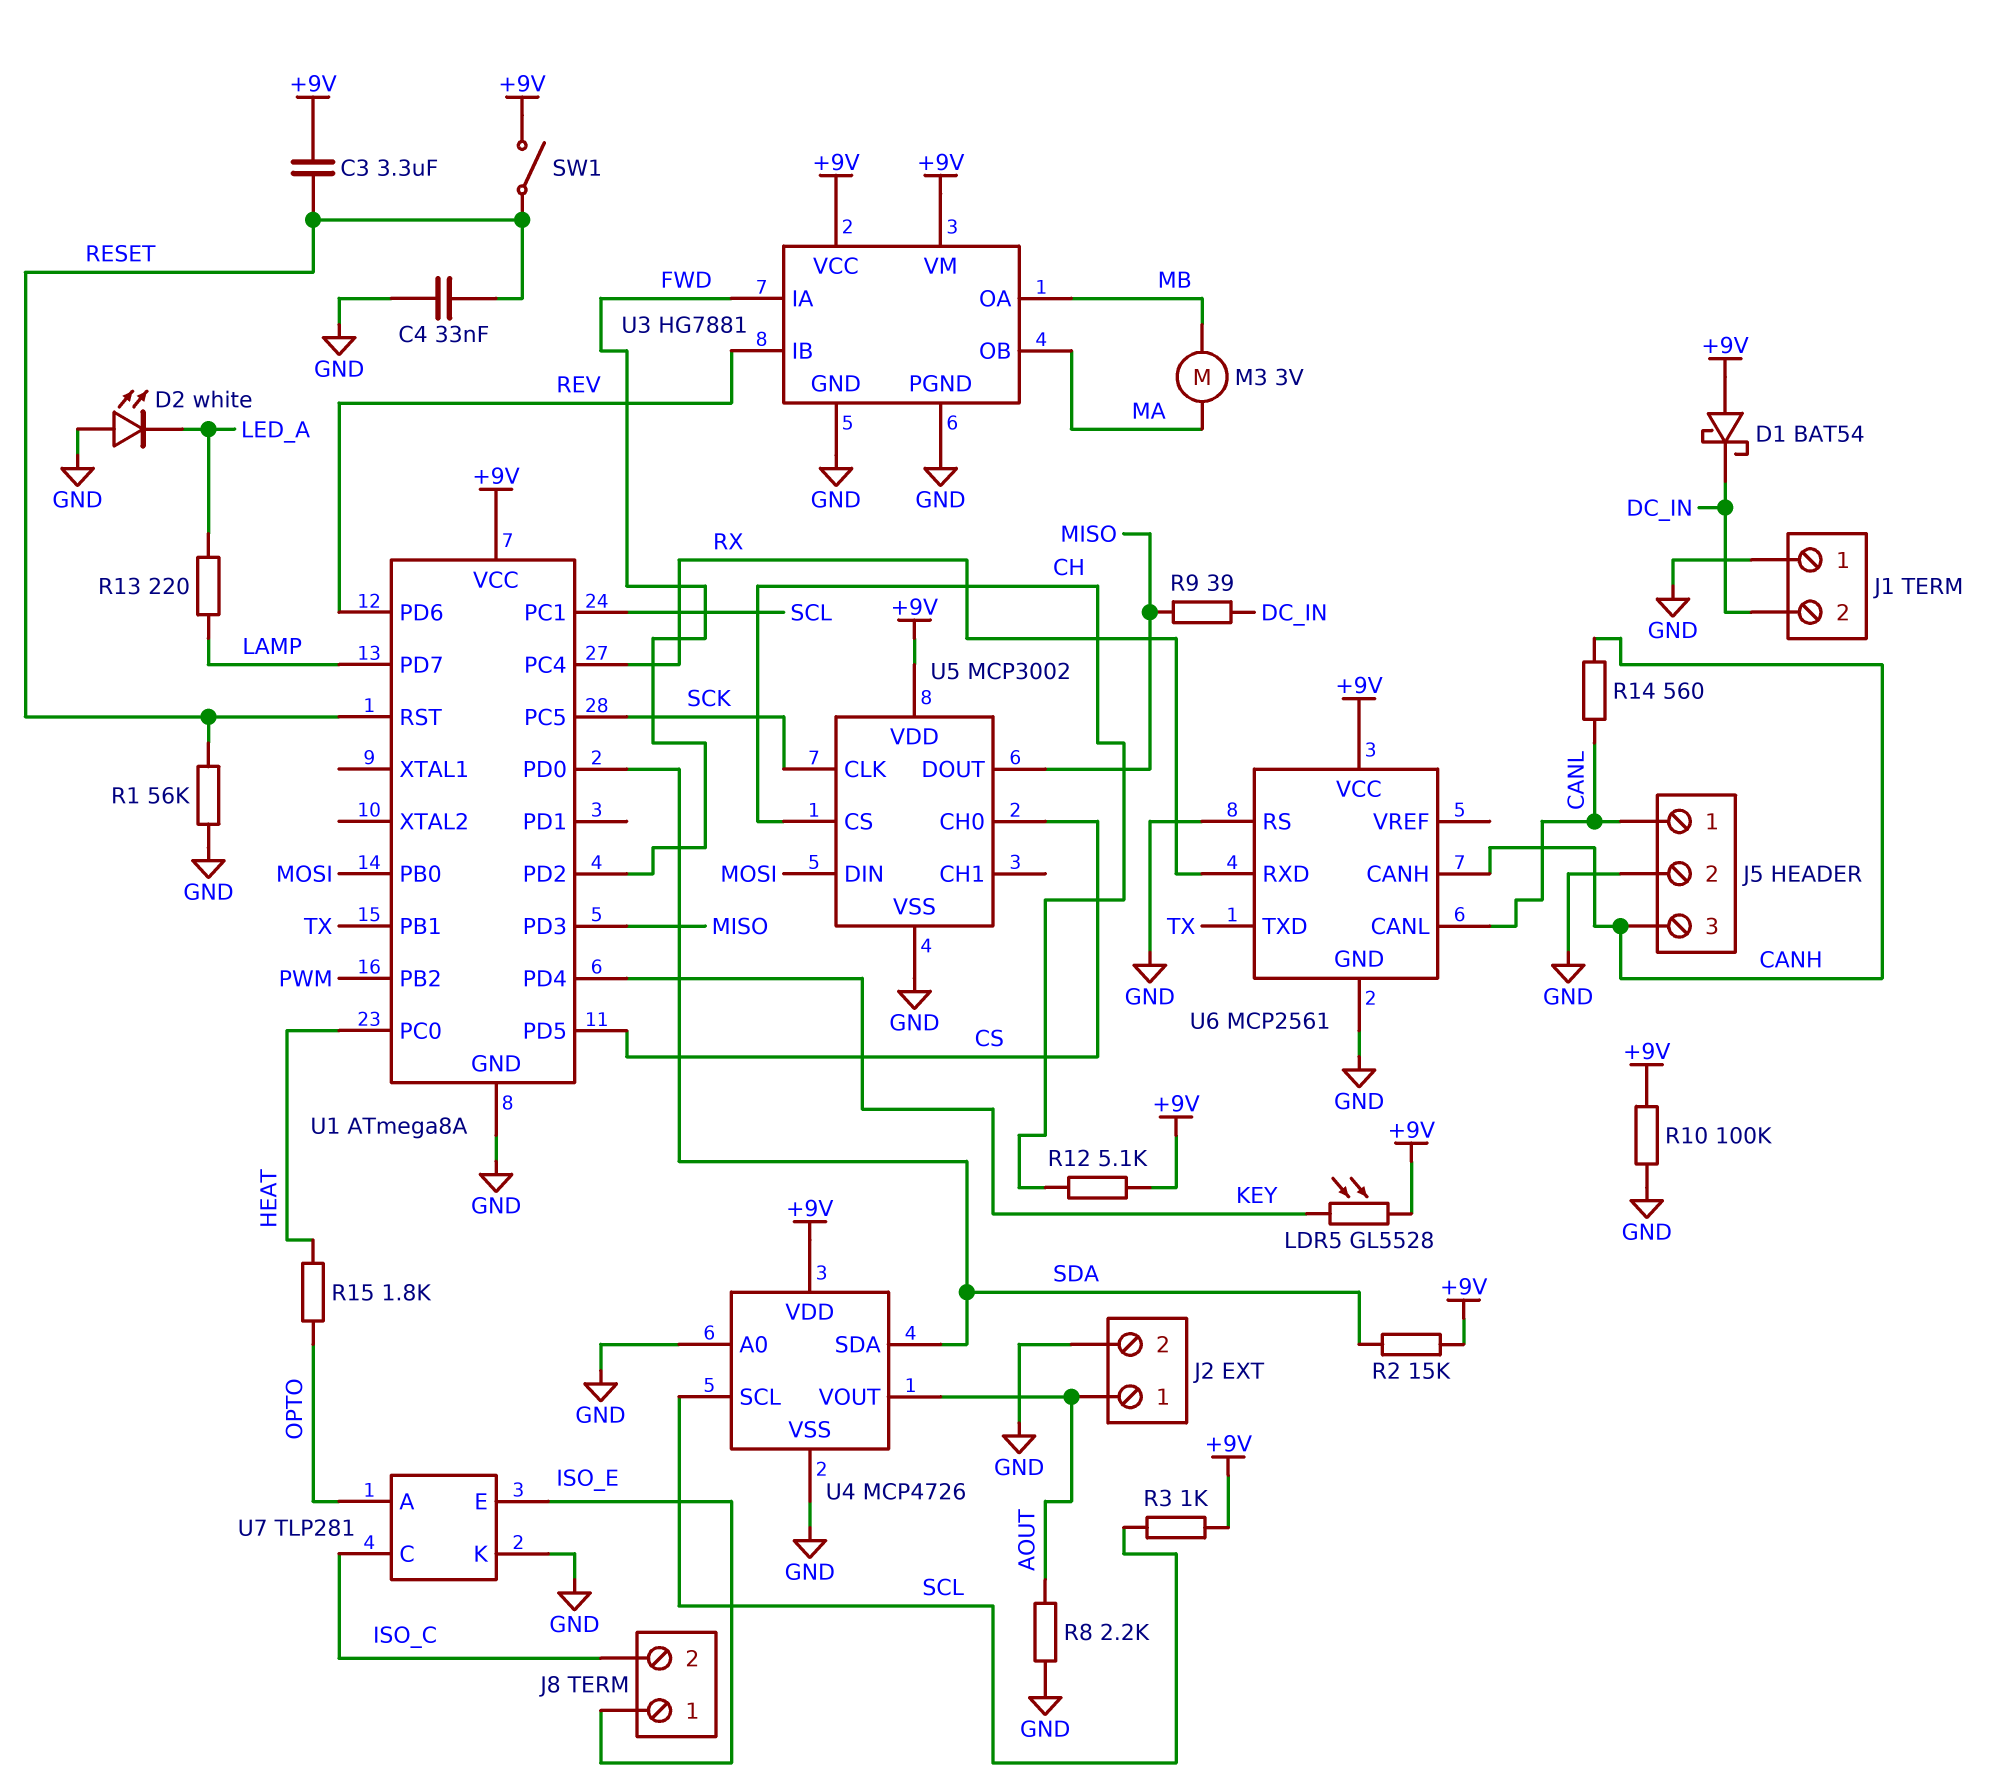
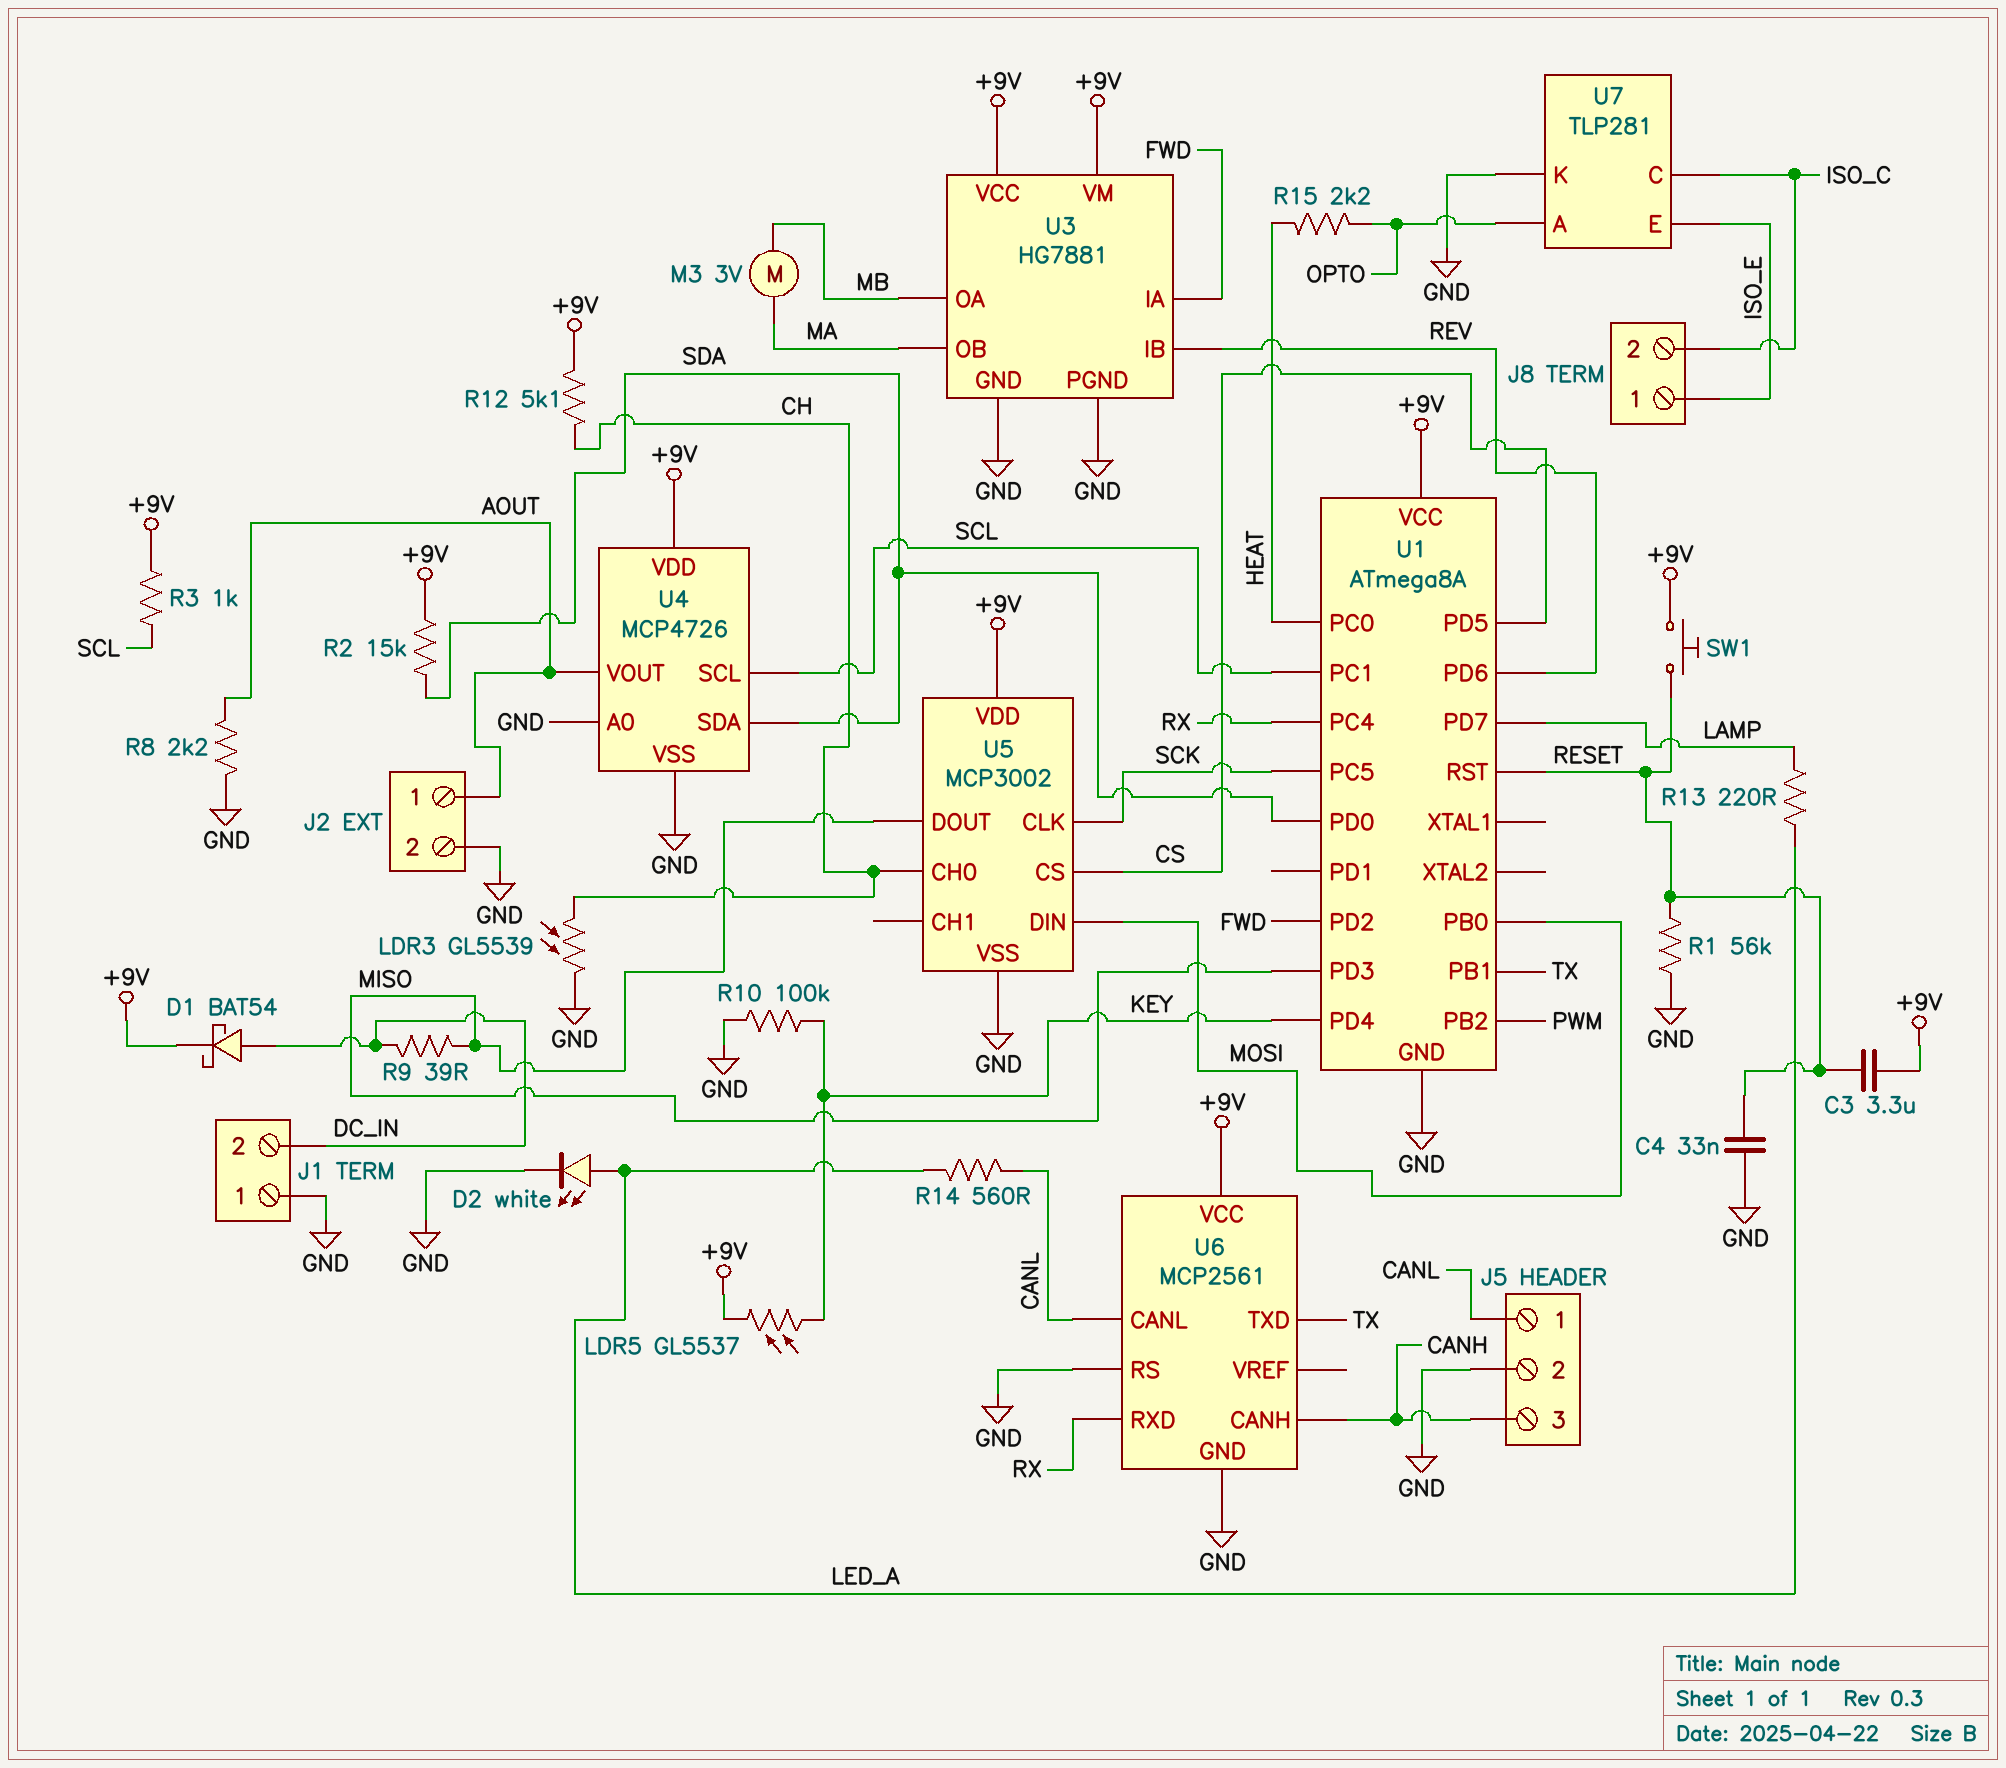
D1: schottky BAT54 (A +9V, K DC_IN) -> schottky BAT54 (A DC_IN, K +9V)
D2: LED white (A GND, K LED_A) -> LED white (A LED_A, K GND)
LDR3: none -> GL5539 (CH, GND)
LDR5: GL5528 (+9V, KEY) -> GL5537 (+9V, KEY)
R10: 100k (+9V, GND) -> 100k (GND, KEY)
R14: 560 (CANH, CANL) -> 560 (CANL, LED_A)
R15: 1.8k (HEAT, OPTO) -> 2.2k (HEAT, OPTO)
SW1: switch (+9V, RESET) -> button (+9V, RESET)
U5 pin CH0: CS -> CH
U5 pin CS: CH -> CS

